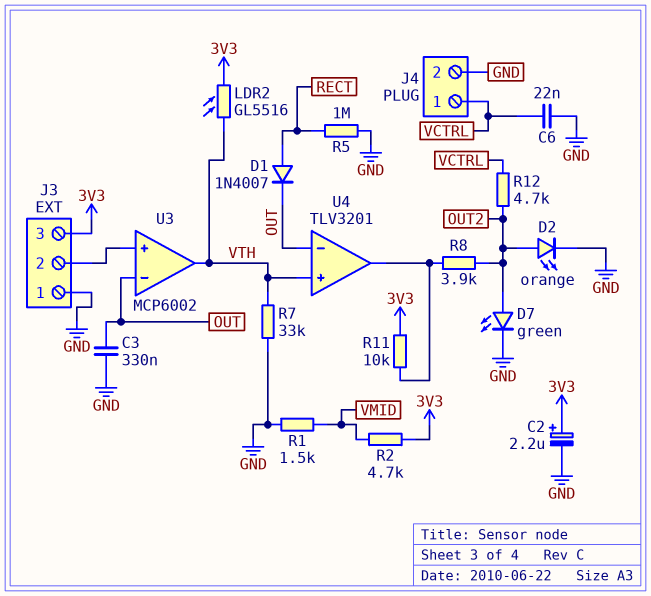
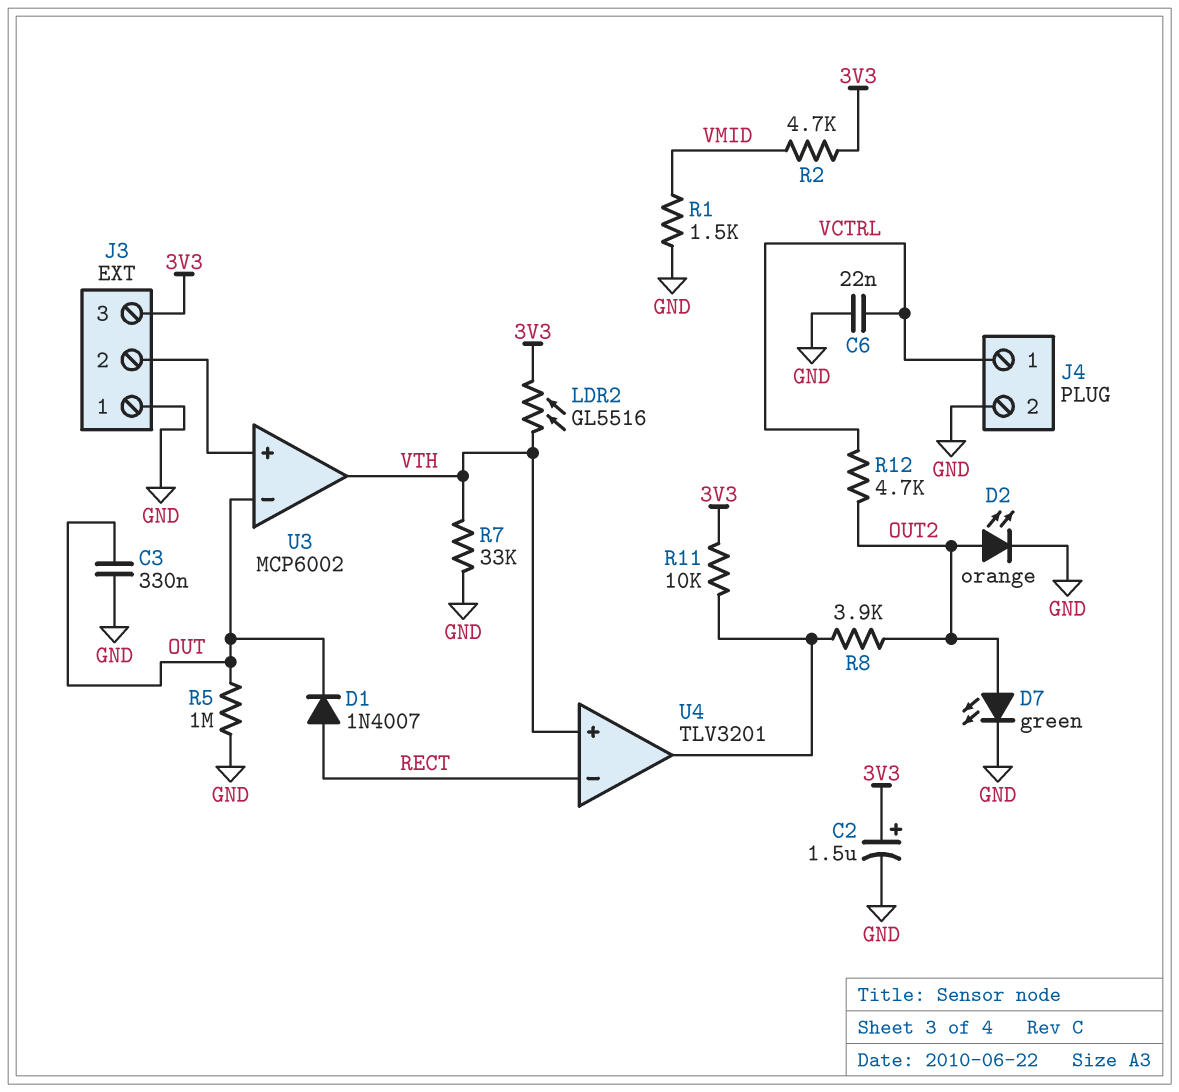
C2: 2.2uF (plus 3V3, minus GND) -> 1.5uF (plus 3V3, minus GND)
R5: 1M (GND, RECT) -> 1M (GND, OUT)
U4 pin in-: OUT -> RECT

